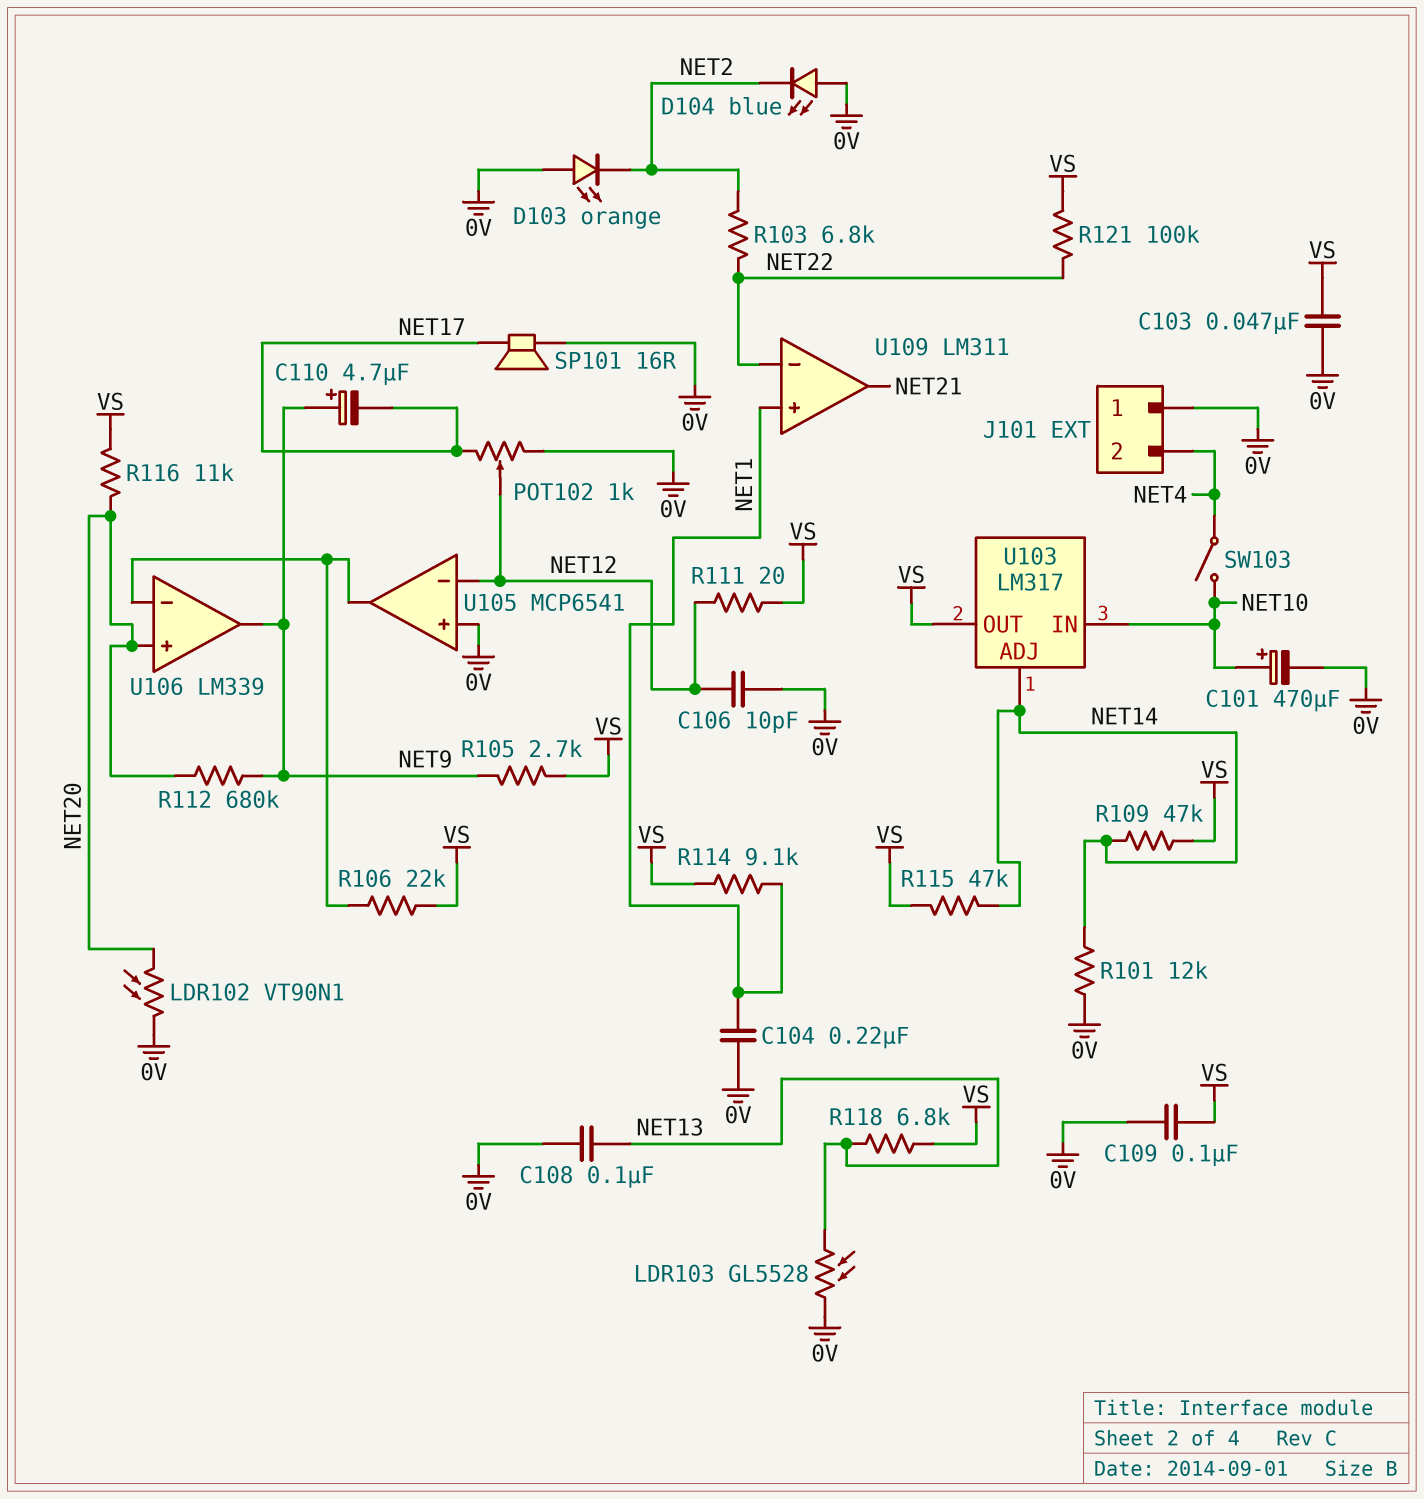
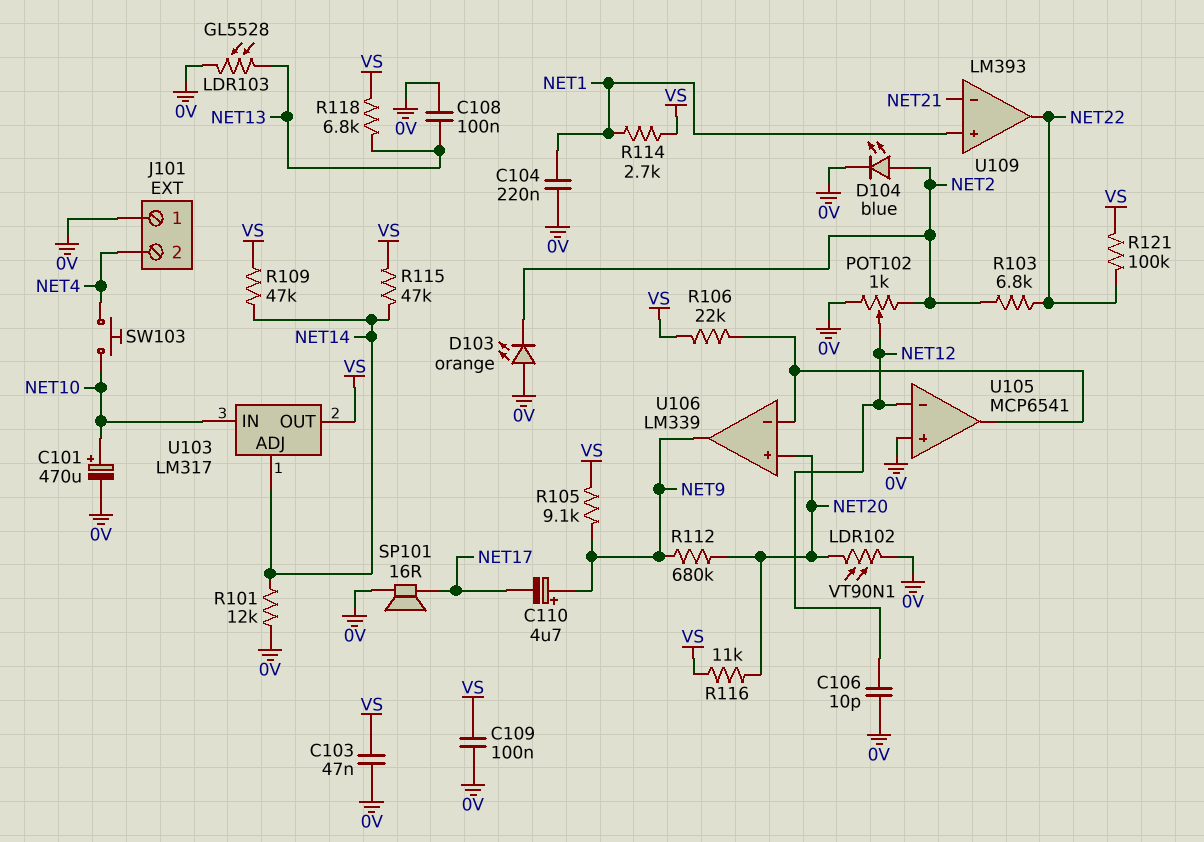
D104: LED blue (A 0V, K NET2) -> LED blue (A NET2, K 0V)
POT102: 1k (0V, NET17, wiper NET12) -> 1k (0V, NET2, wiper NET12)
R105: 2.7k (NET9, VS) -> 9.1k (NET9, VS)
R111: 20 (NET12, VS) -> none
R114: 9.1k (NET1, VS) -> 2.7k (NET1, VS)
SW103: switch (NET4, NET10) -> button (NET4, NET10)
U109: LM311 -> LM393
U109 pin in-: NET22 -> NET21
U109 pin out: NET21 -> NET22

